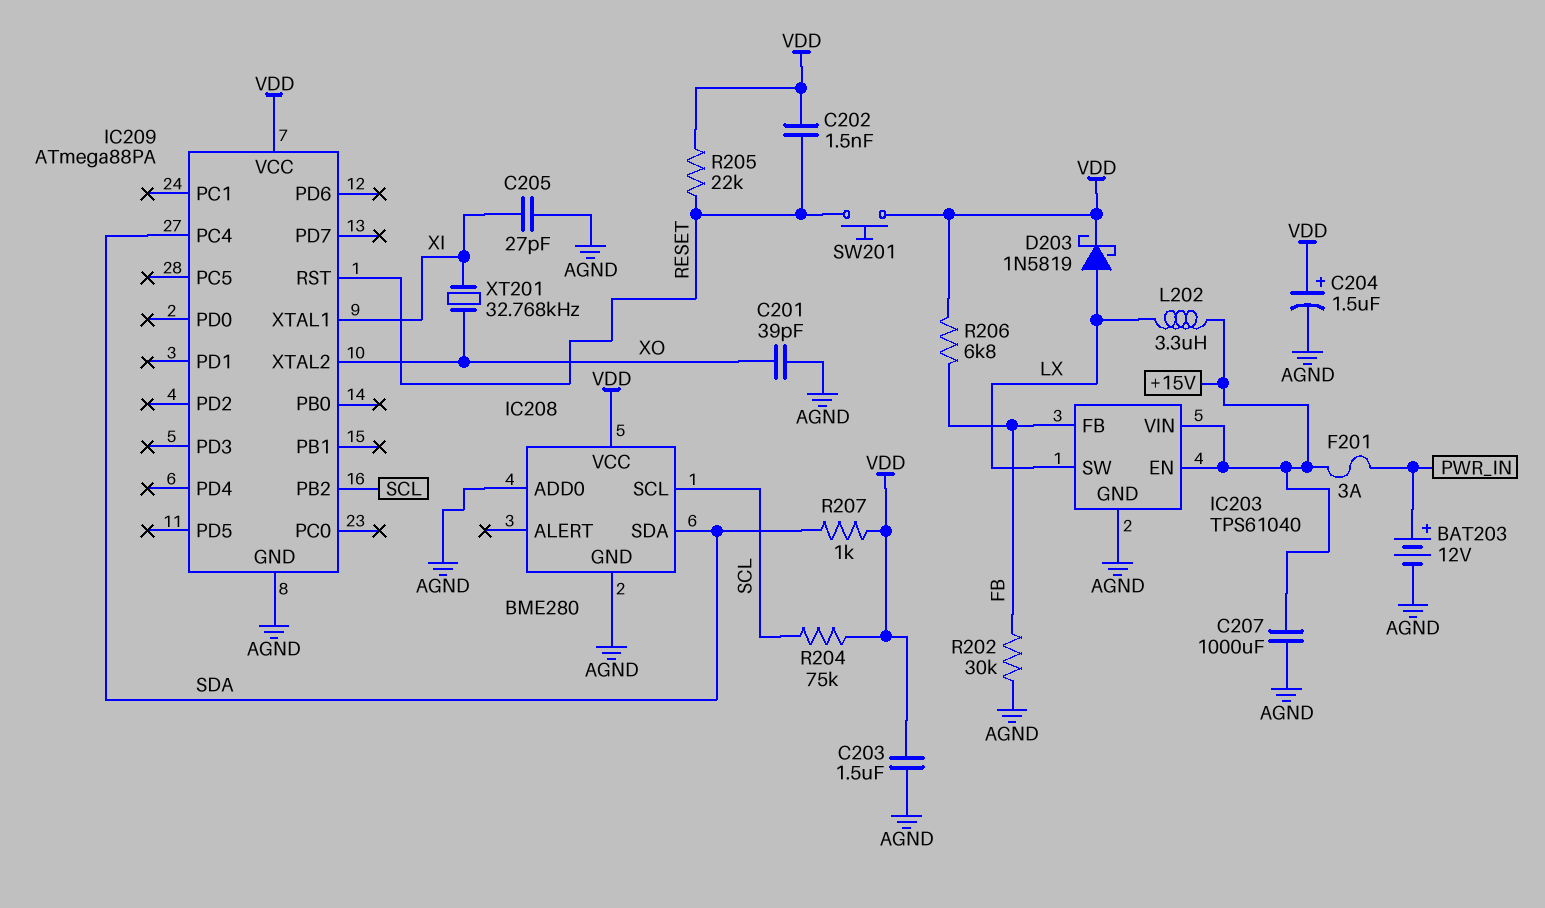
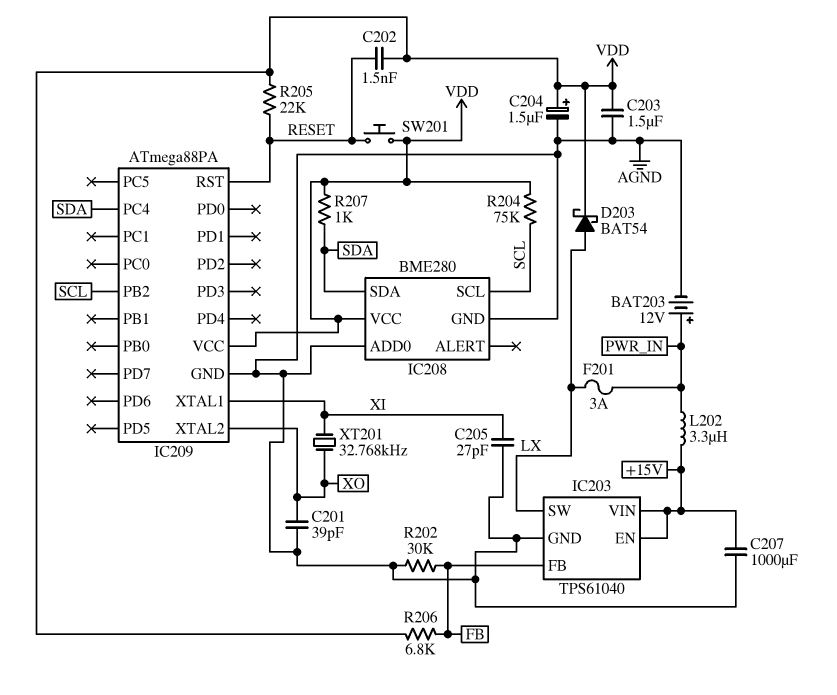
D203: schottky 1N5819 (A LX, K VDD) -> schottky BAT54 (A LX, K VDD)
F201: 3A (+15V, PWR_IN) -> 3A (LX, PWR_IN)
L202: 3.3uH (+15V, LX) -> 3.3uH (+15V, PWR_IN)

